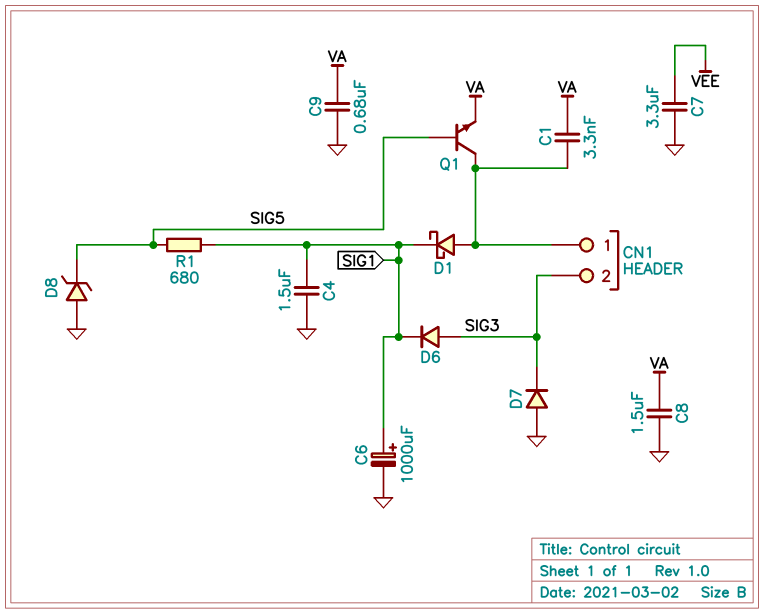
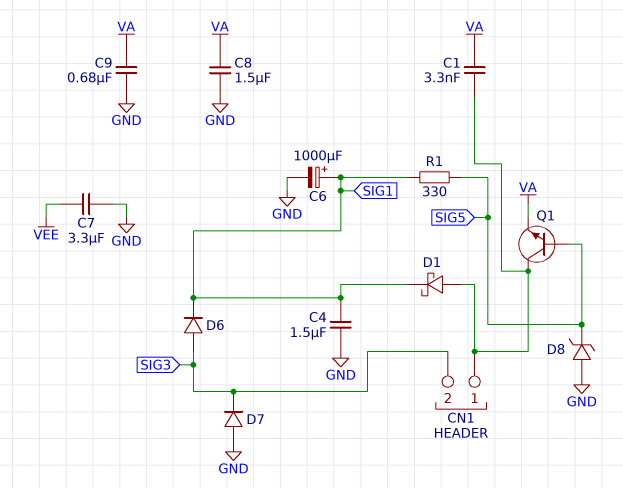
R1: 680 (SIG1, SIG5) -> 330 (SIG1, SIG5)

